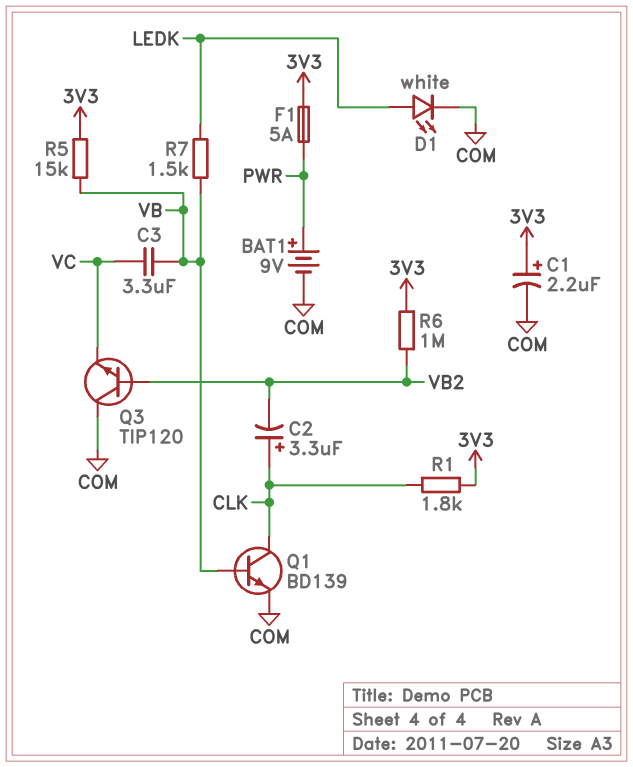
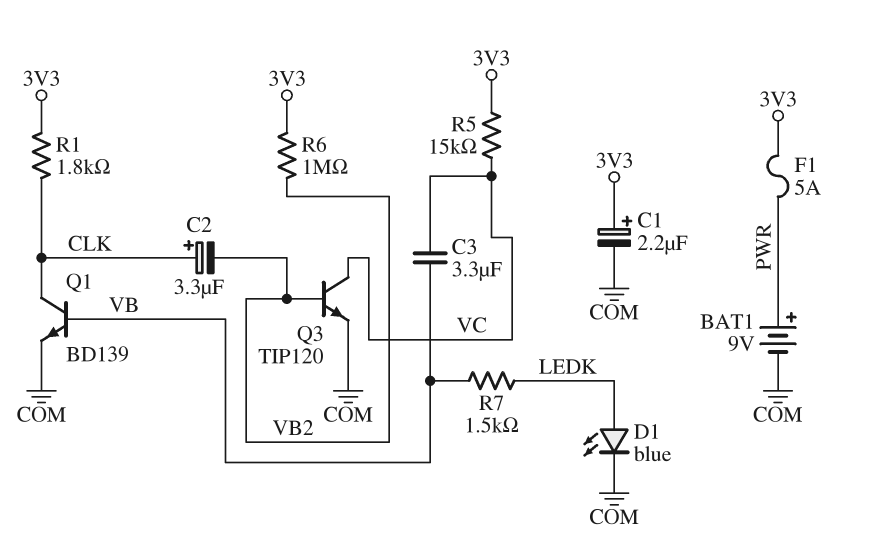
D1: LED white (A LEDK, K COM) -> LED blue (A LEDK, K COM)
Q3: NPN TIP120 (B VB2, C COM, E VC) -> NPN TIP120 (B VB2, C VC, E COM)
R5: 15k (3V3, VB) -> 15k (3V3, VC)

